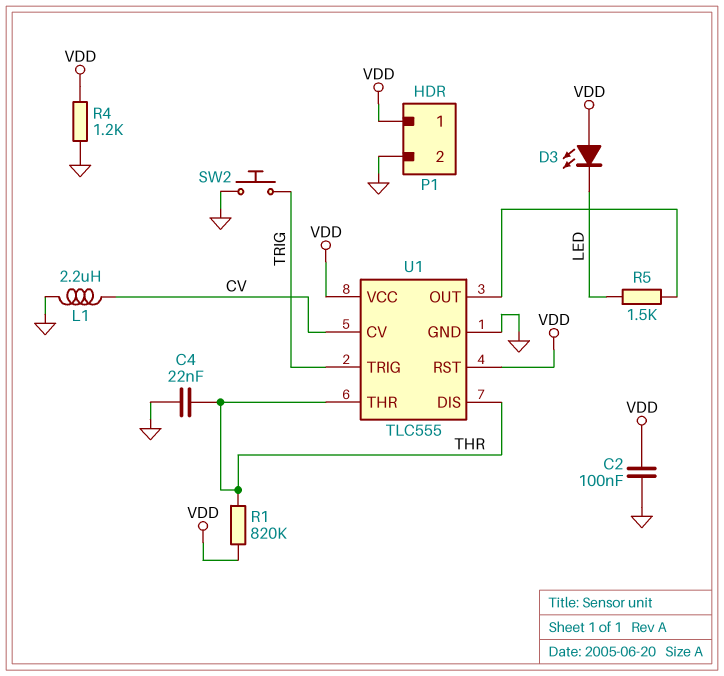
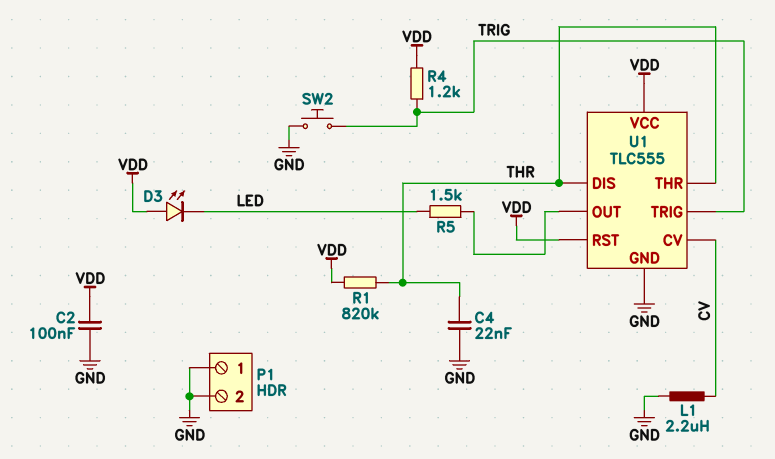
P1 pin 1: VDD -> GND
R4: 1.2k (GND, VDD) -> 1.2k (TRIG, VDD)

